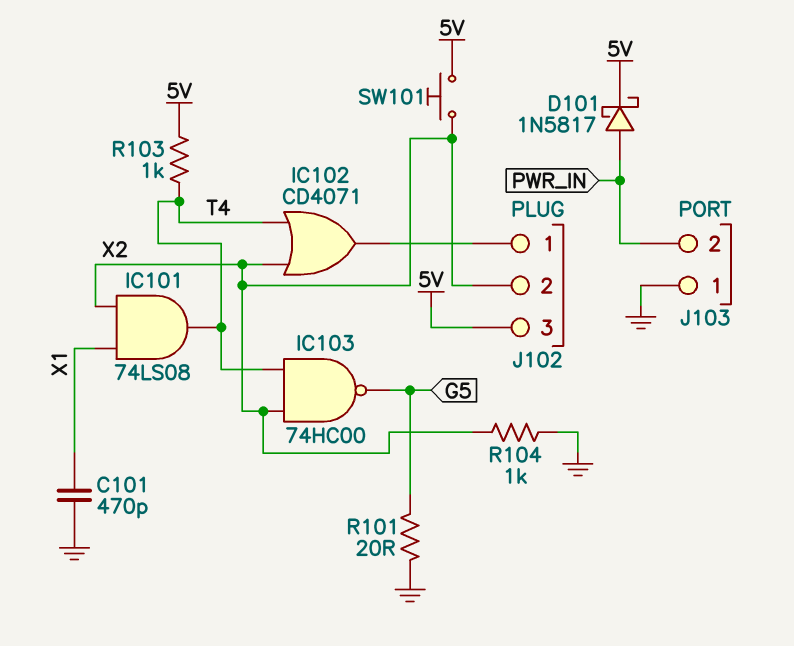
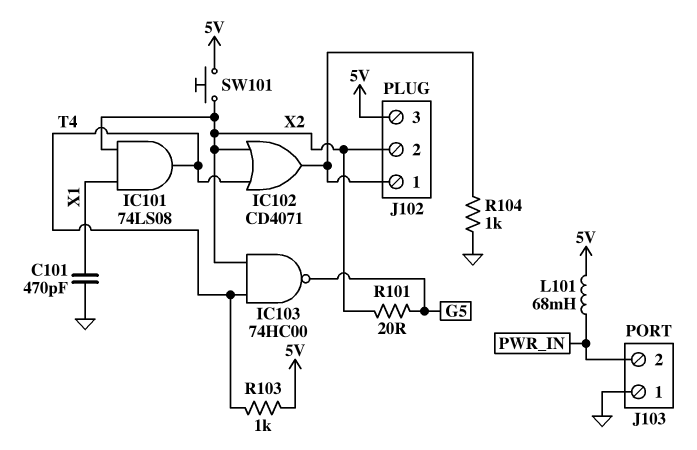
D101: schottky 1N5817 (A PWR_IN, K 5V) -> none
L101: none -> 68mH (5V, PWR_IN)
R101: 20 (G5, GND) -> 20 (G5, X2)
R104: 1k (GND, X2) -> 1k (GND, J102/1)

